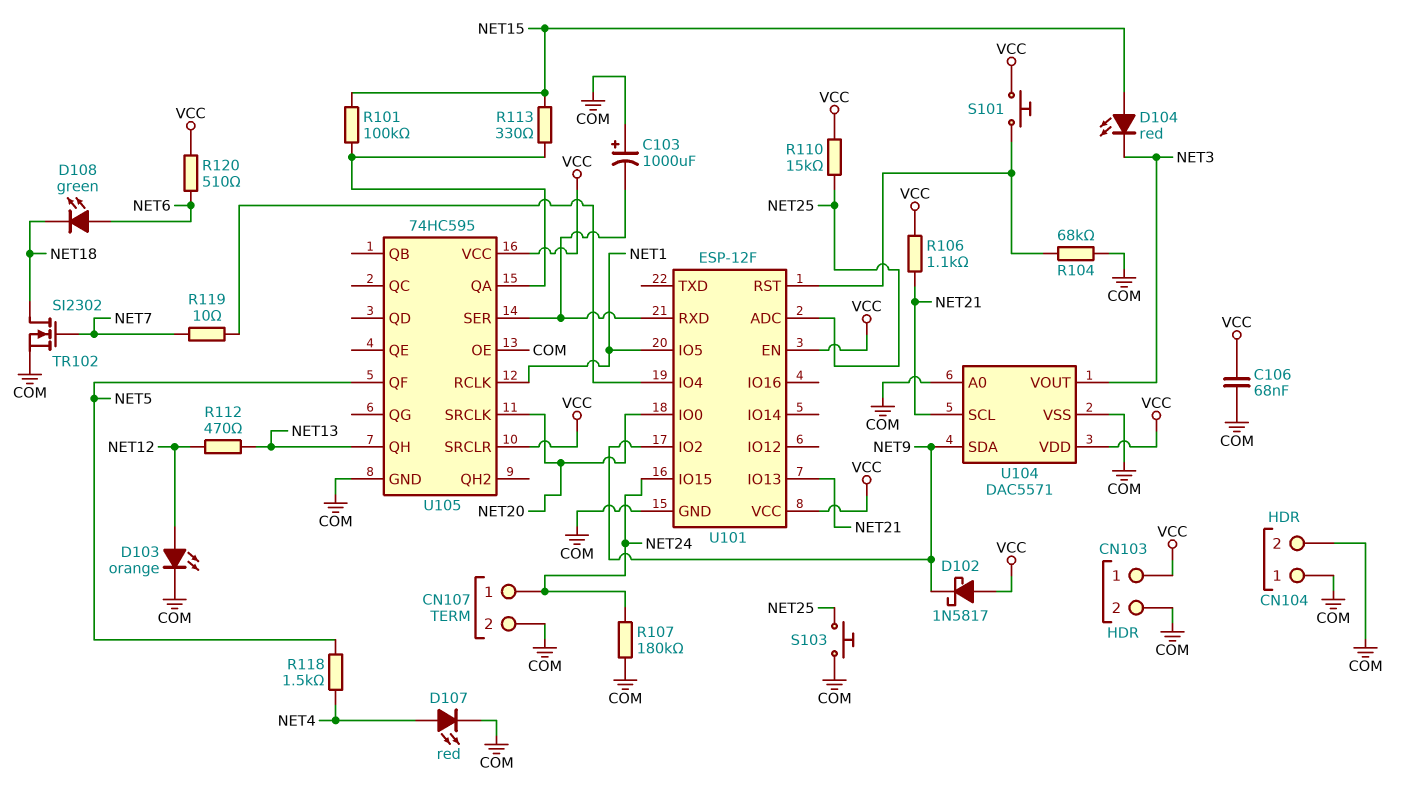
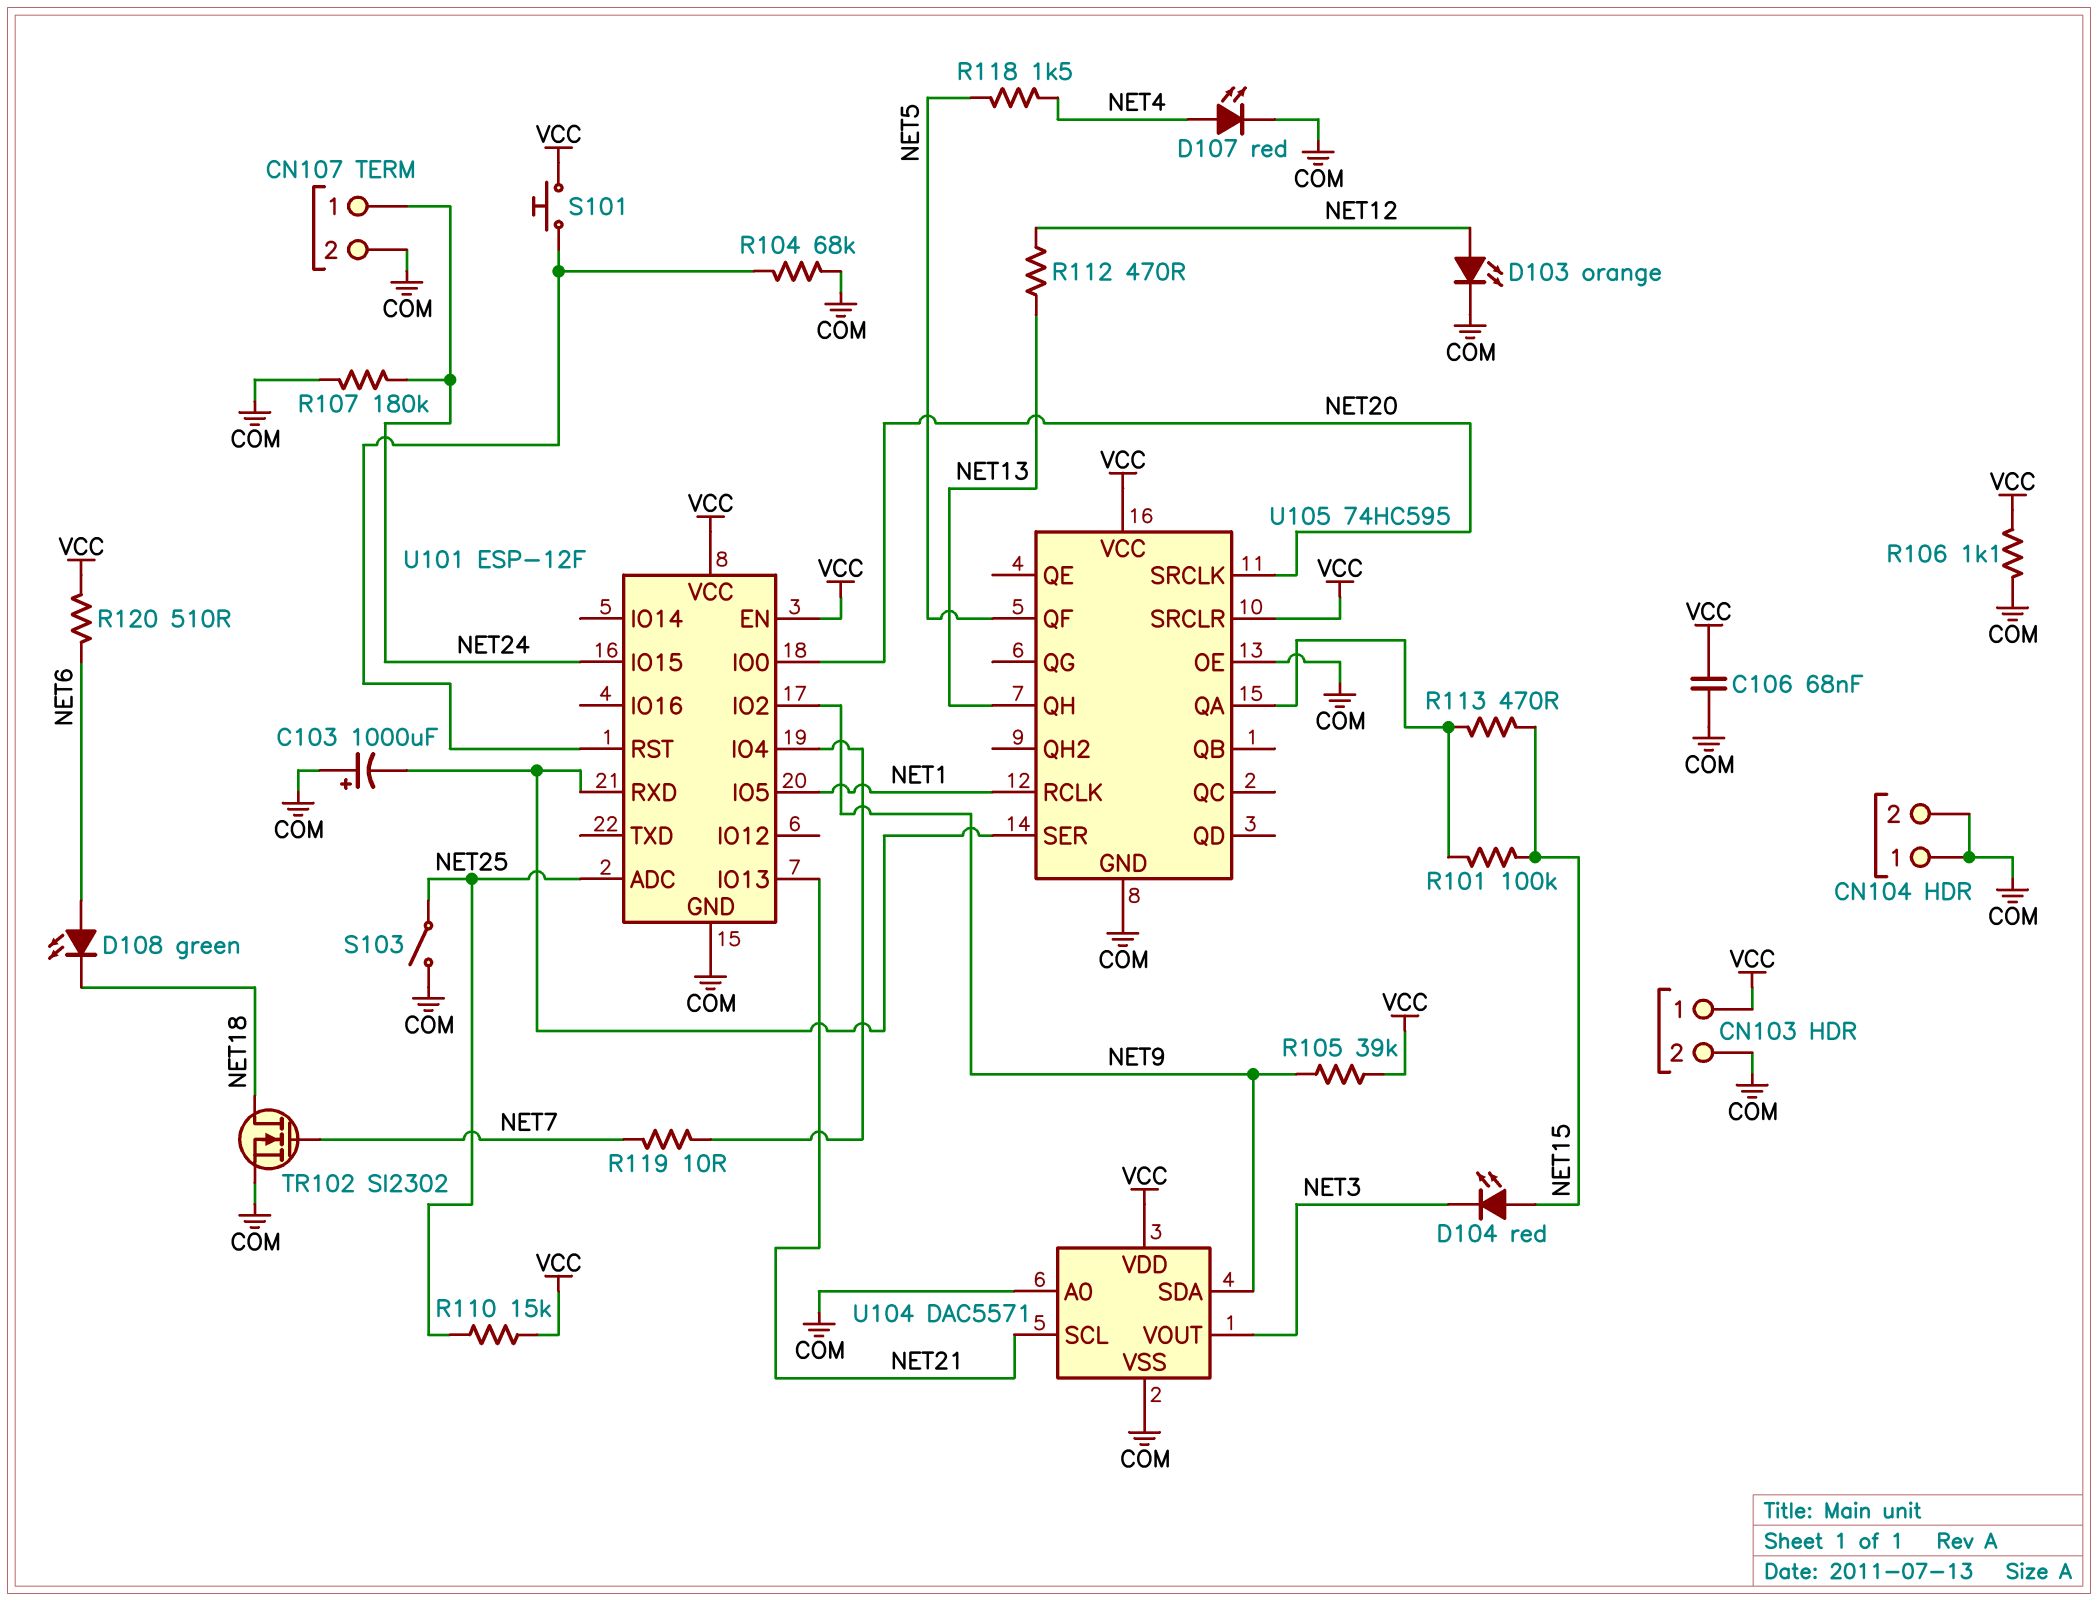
D102: schottky 1N5817 (A VCC, K NET9) -> none
R105: none -> 39k (NET9, VCC)
R106: 1.1k (NET21, VCC) -> 1.1k (COM, VCC)
R113: 330 (NET15, U105/QA) -> 470 (NET15, U105/QA)
S103: button (COM, NET25) -> switch (COM, NET25)

